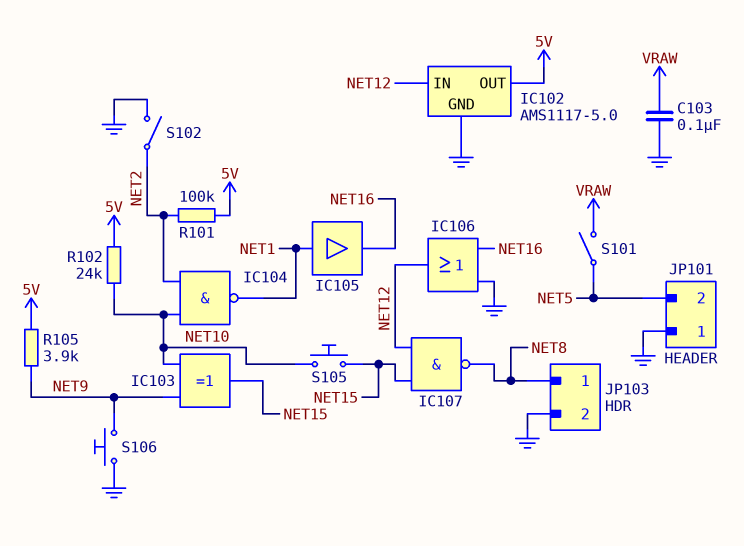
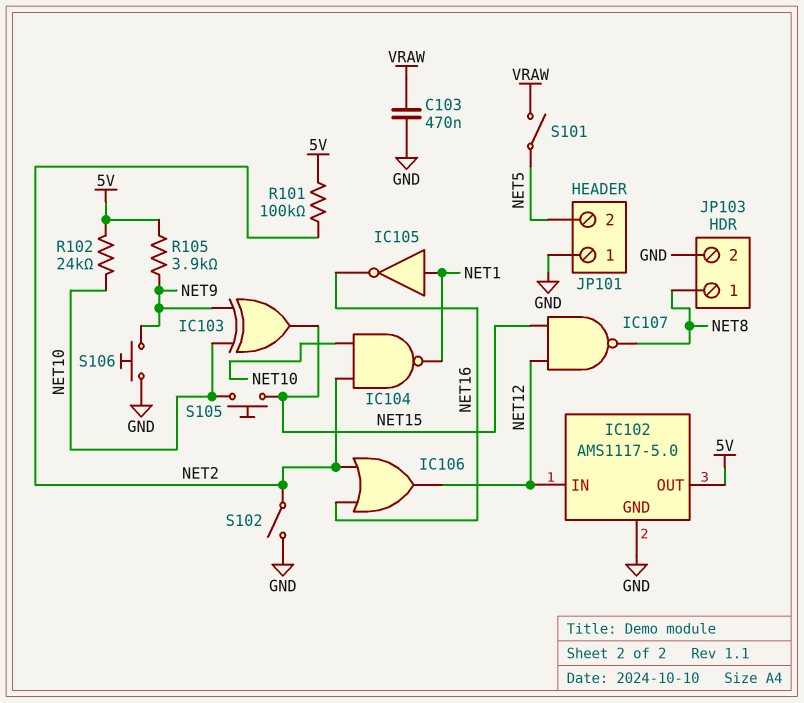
C103: 100nF (GND, VRAW) -> 470nF (GND, VRAW)
IC105: buffer (in NET1, out NET16) -> NOT (in NET1, out NET16)
IC106: OR (in GND, in NET16, out NET12) -> OR (in NET2, in NET16, out NET12)

